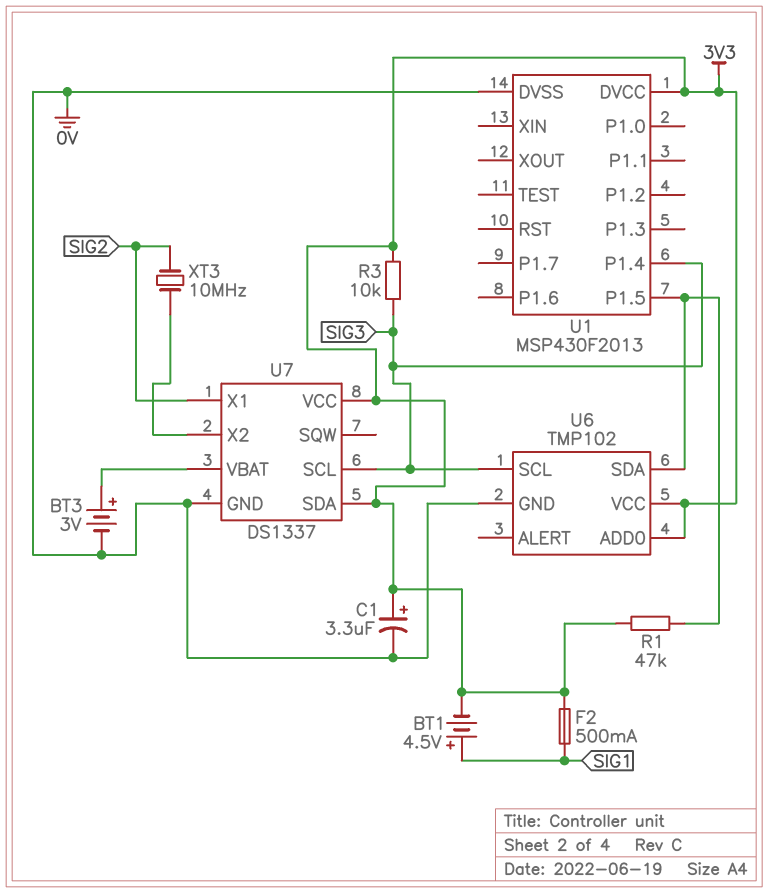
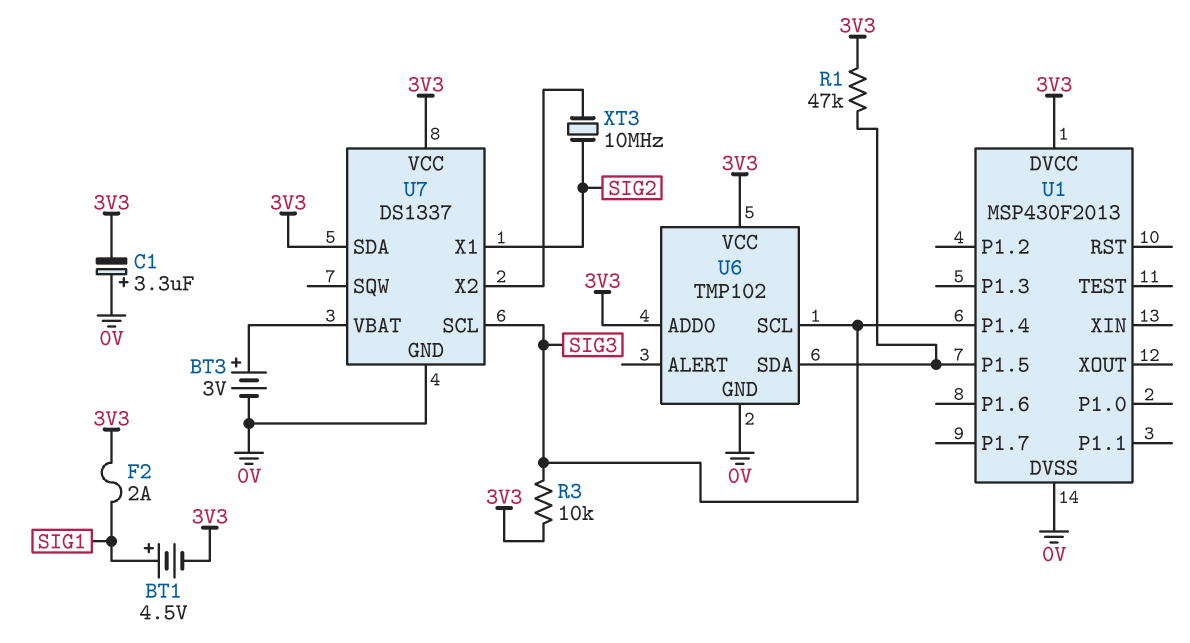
C1: 3.3uF (plus 3V3, minus 0V) -> 3.3uF (plus 0V, minus 3V3)
F2: 500mA (3V3, SIG1) -> 2A (3V3, SIG1)

